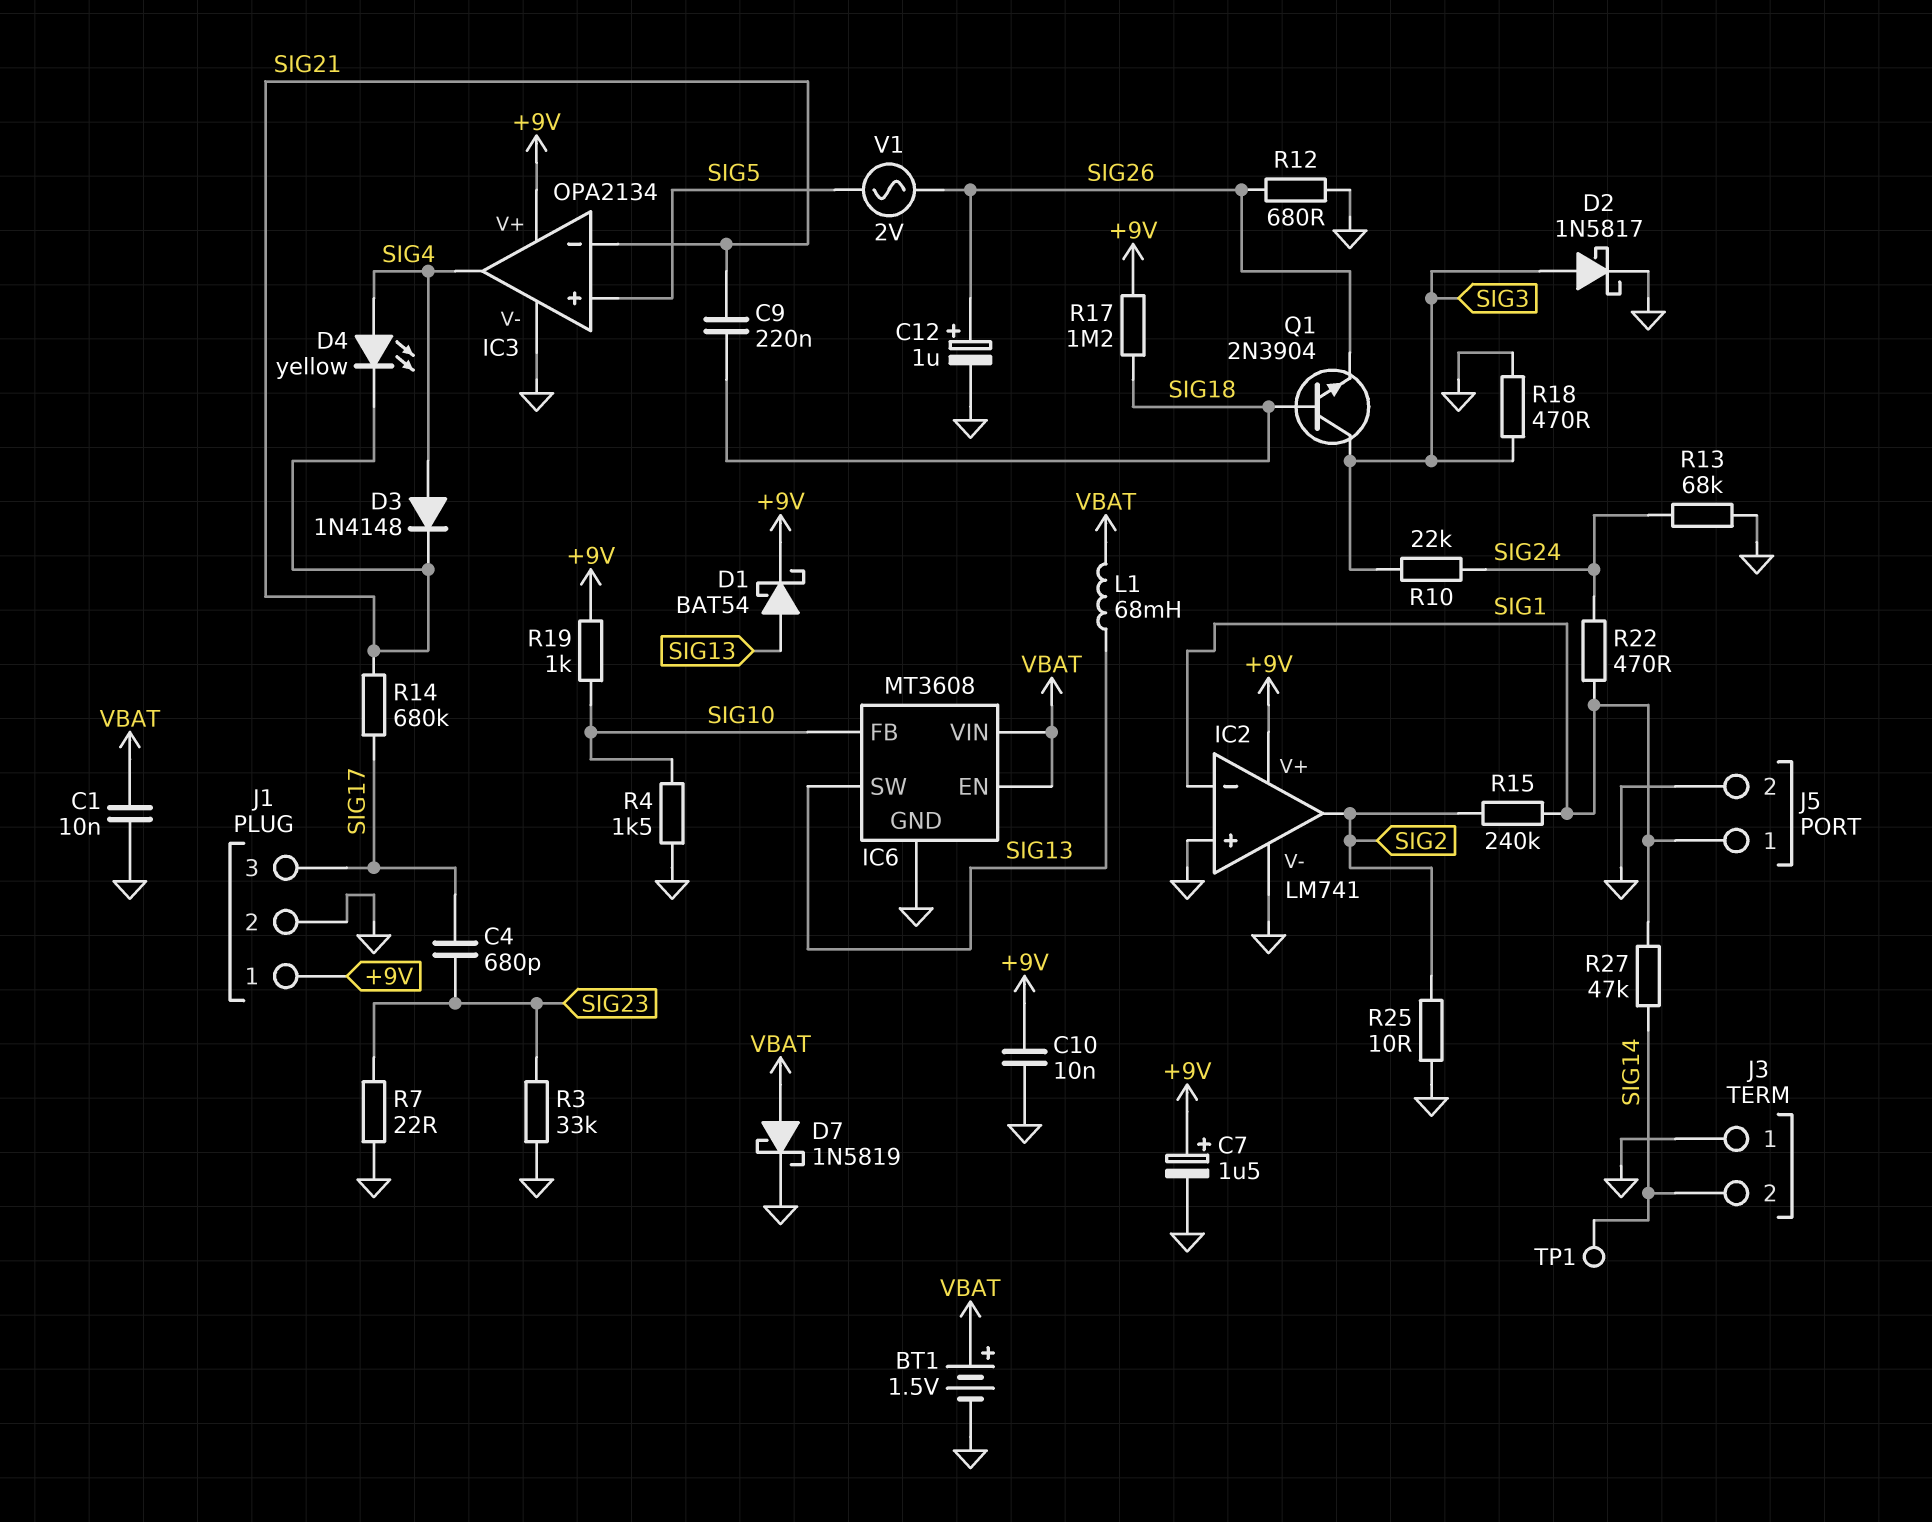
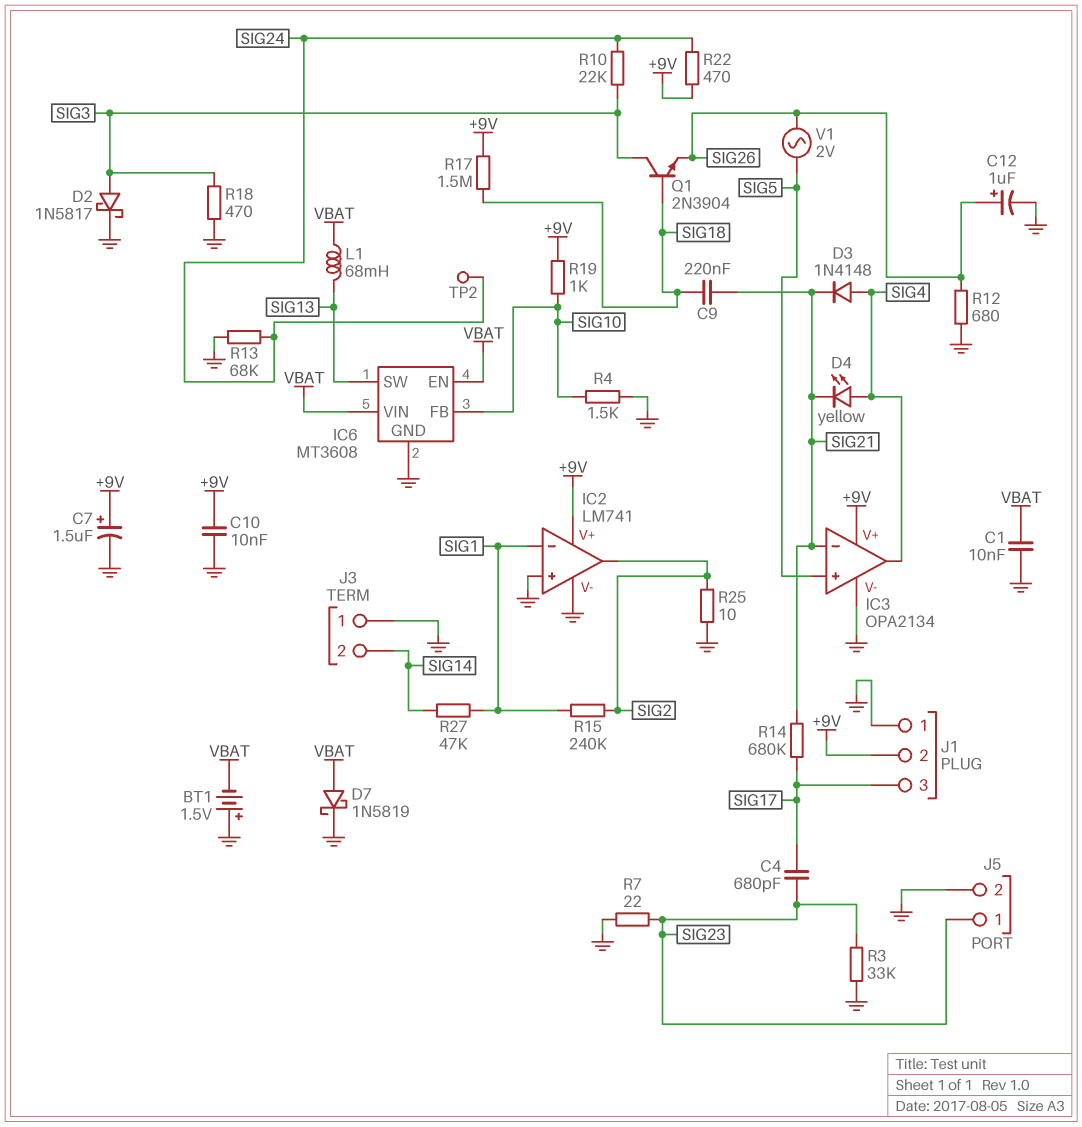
BT1: 1.5V (plus VBAT, minus GND) -> 1.5V (plus GND, minus VBAT)
D1: schottky BAT54 (A SIG13, K +9V) -> none
J1 pin 1: +9V -> GND
J1 pin 2: GND -> +9V
J5 pin 1: SIG1 -> SIG23
R17: 1.2M (+9V, SIG18) -> 1.5M (+9V, SIG18)
R22: 470 (SIG1, SIG24) -> 470 (+9V, SIG24)
TP1: test point (SIG14) -> none
TP2: none -> test point (SIG24)

